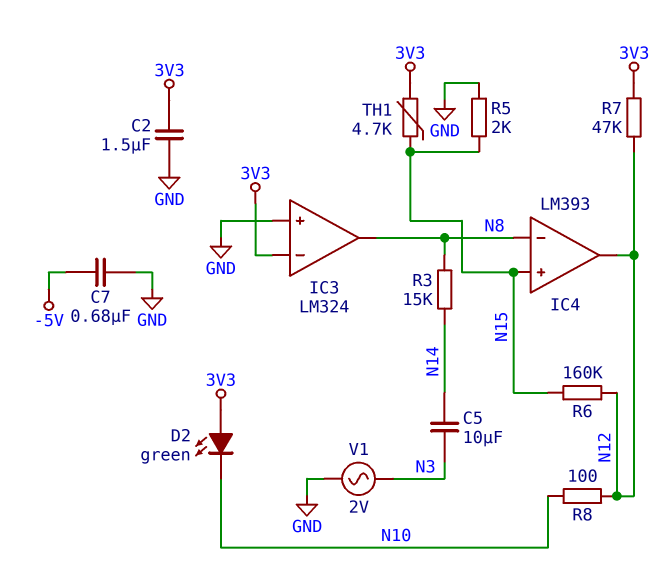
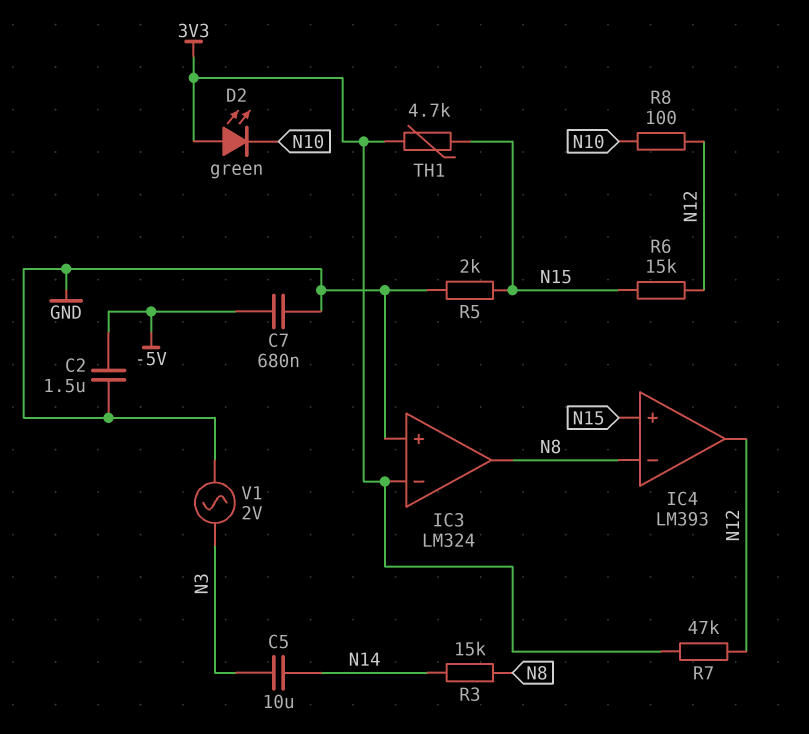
C2: 1.5uF (3V3, GND) -> 1.5uF (-5V, GND)
R6: 160k (N12, N15) -> 15k (N12, N15)

